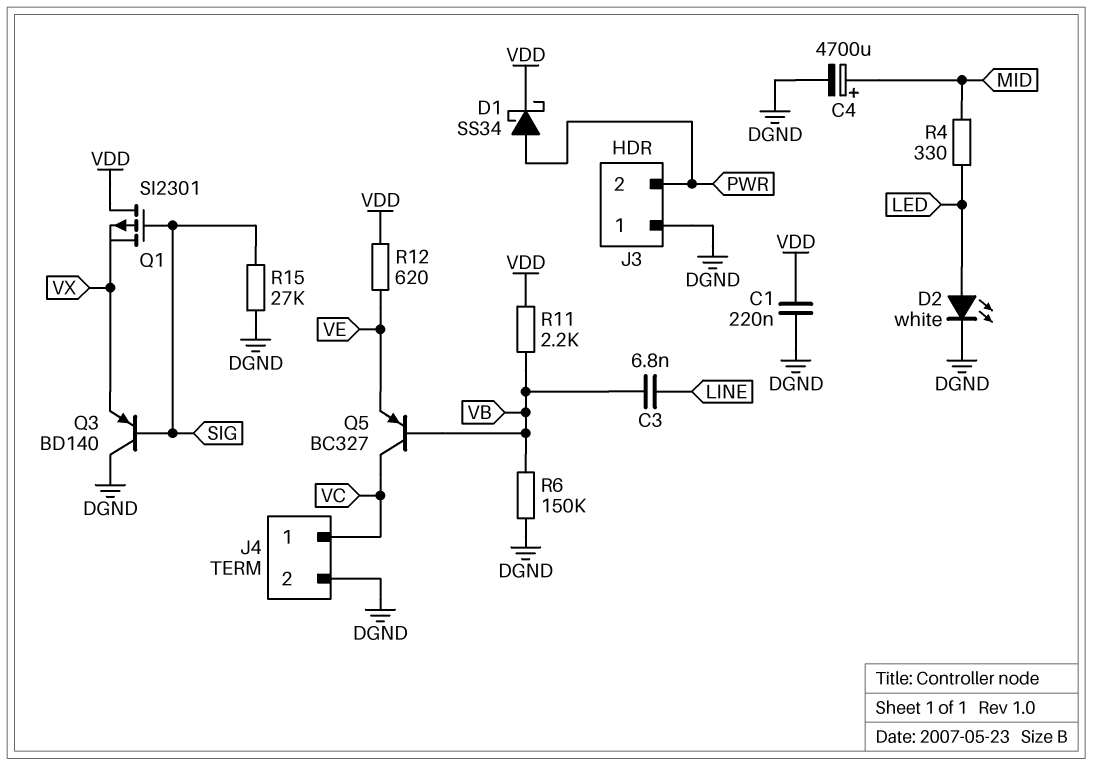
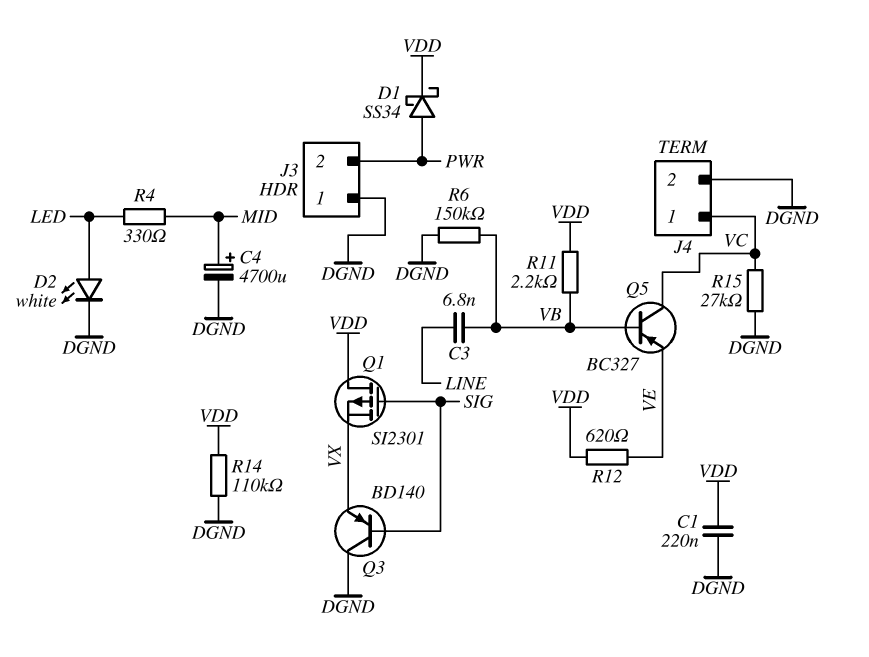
R14: none -> 110k (DGND, VDD)
R15: 27k (DGND, SIG) -> 27k (DGND, VC)

